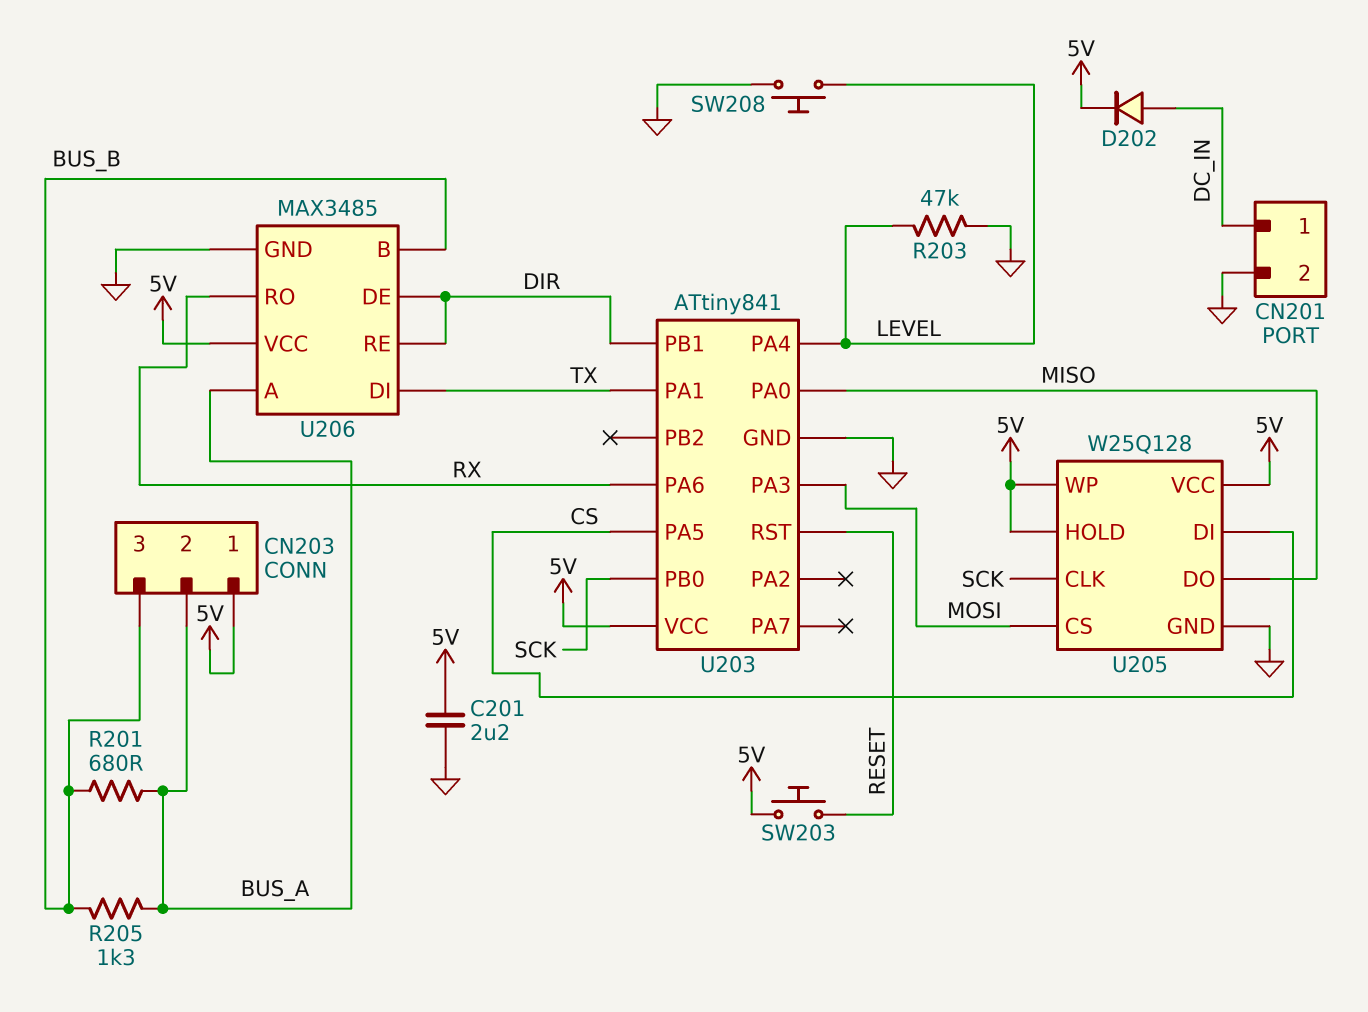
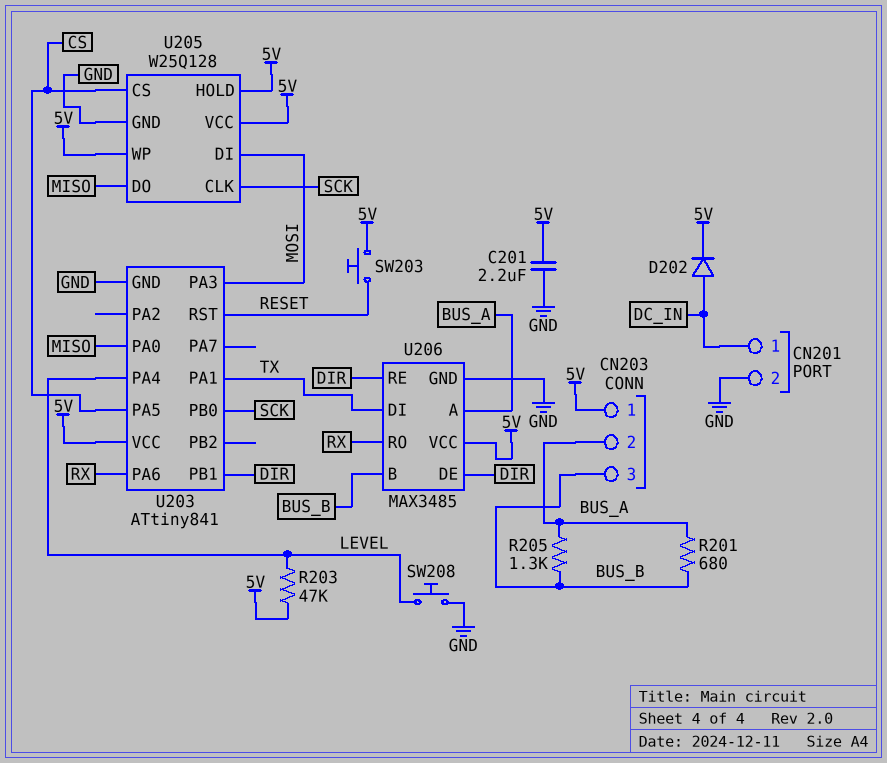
R203: 47k (GND, LEVEL) -> 47k (5V, LEVEL)
U205 pin CS: MOSI -> CS
U205 pin DI: CS -> MOSI

